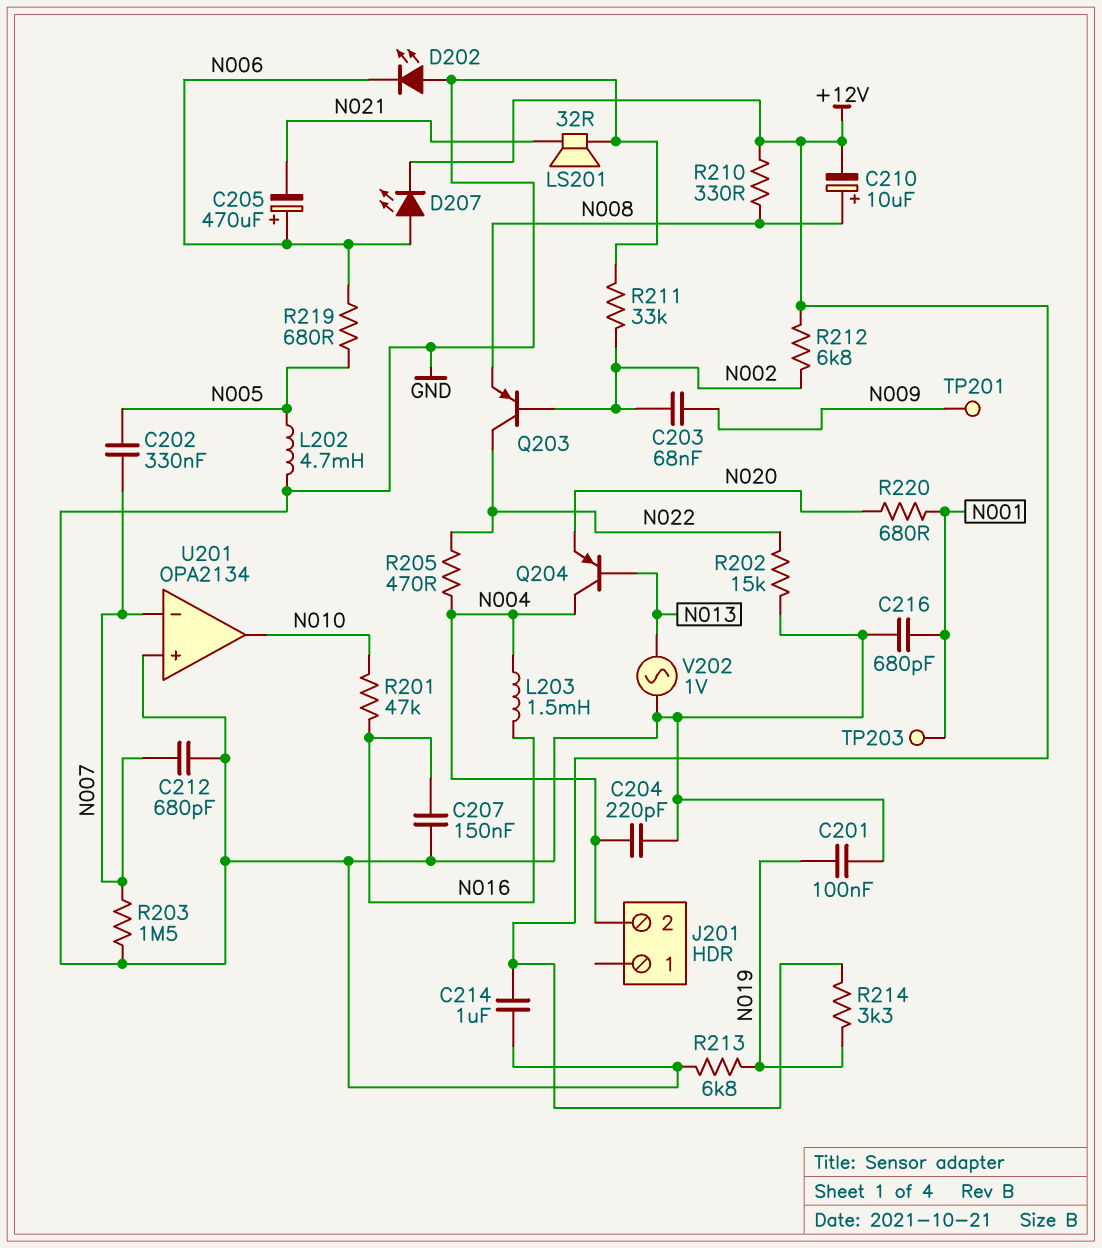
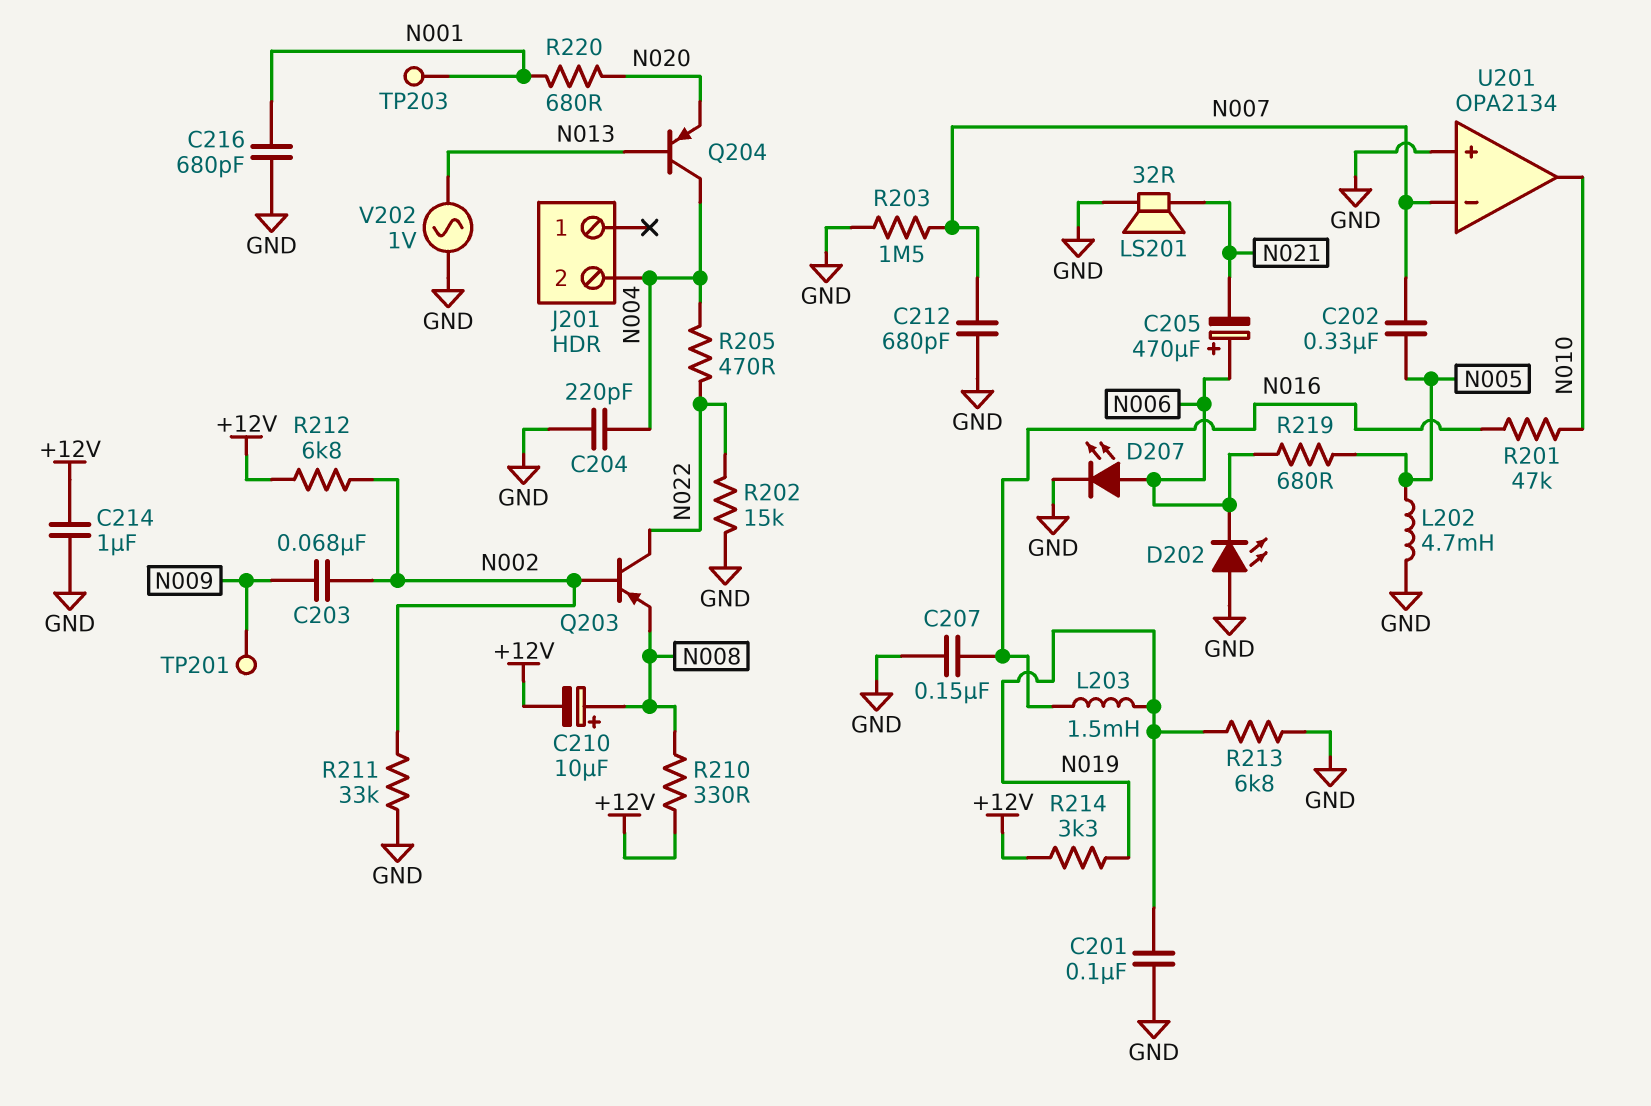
D207: LED (A N006, K +12V) -> LED (A N006, K GND)
L203: 1.5mH (N004, N016) -> 1.5mH (N016, N019)

